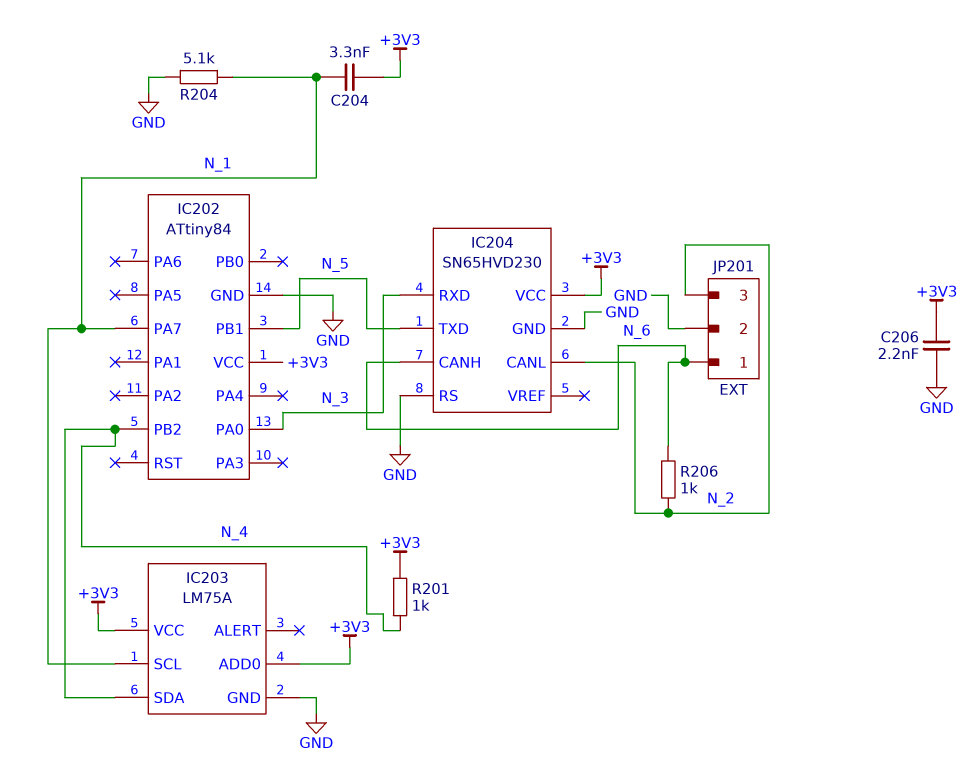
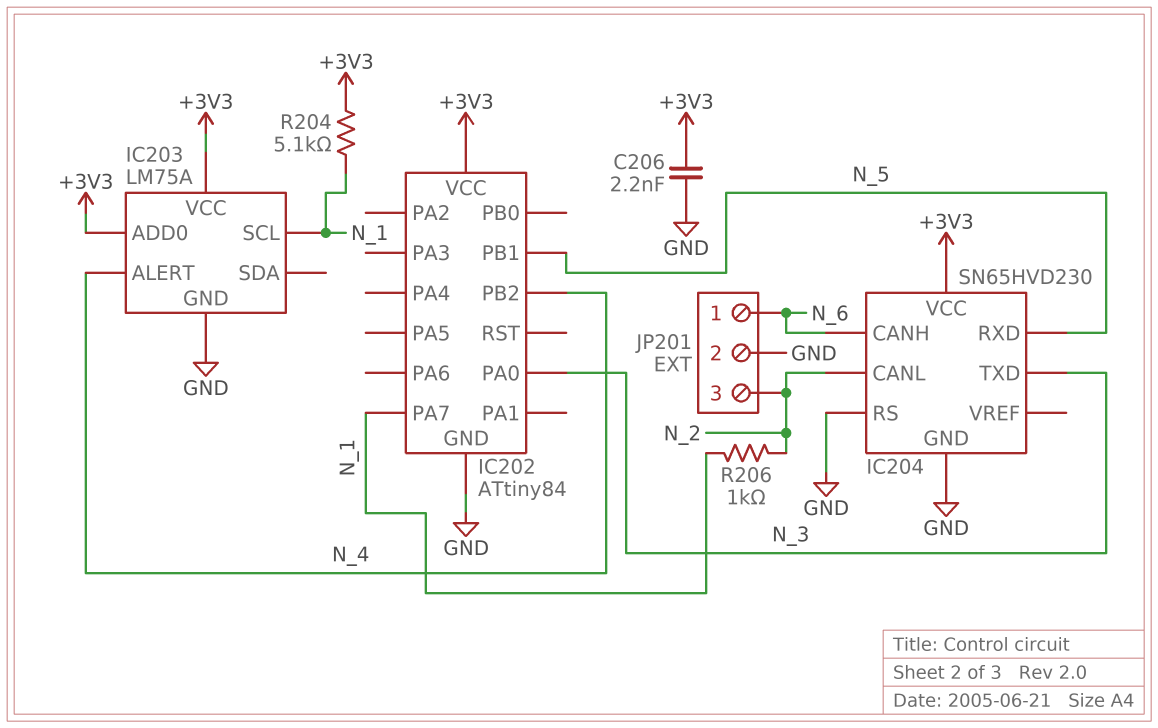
C204: 3.3nF (+3V3, N_1) -> none
IC203 pin ALERT: none -> N_4
IC203 pin SDA: N_4 -> none
IC204 pin RXD: N_3 -> N_5
IC204 pin TXD: N_5 -> N_3
R201: 1k (+3V3, N_4) -> none
R204: 5.1k (GND, N_1) -> 5.1k (+3V3, N_1)
R206: 1k (N_2, N_6) -> 1k (N_1, N_2)

